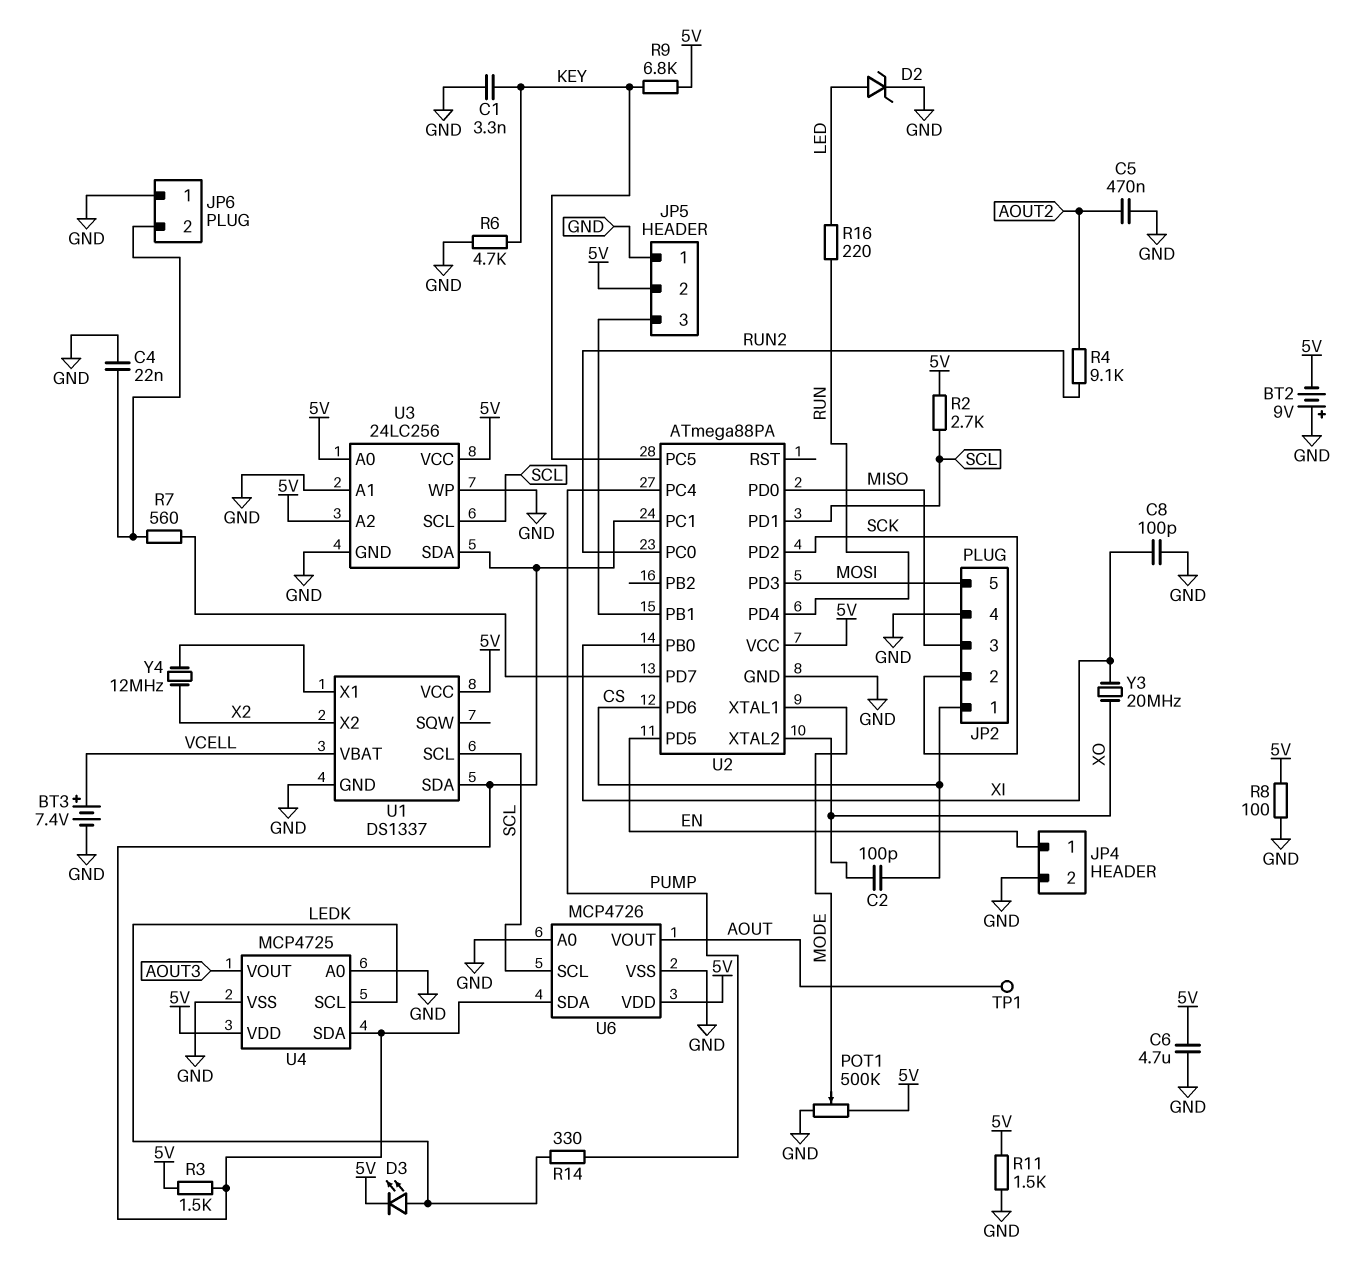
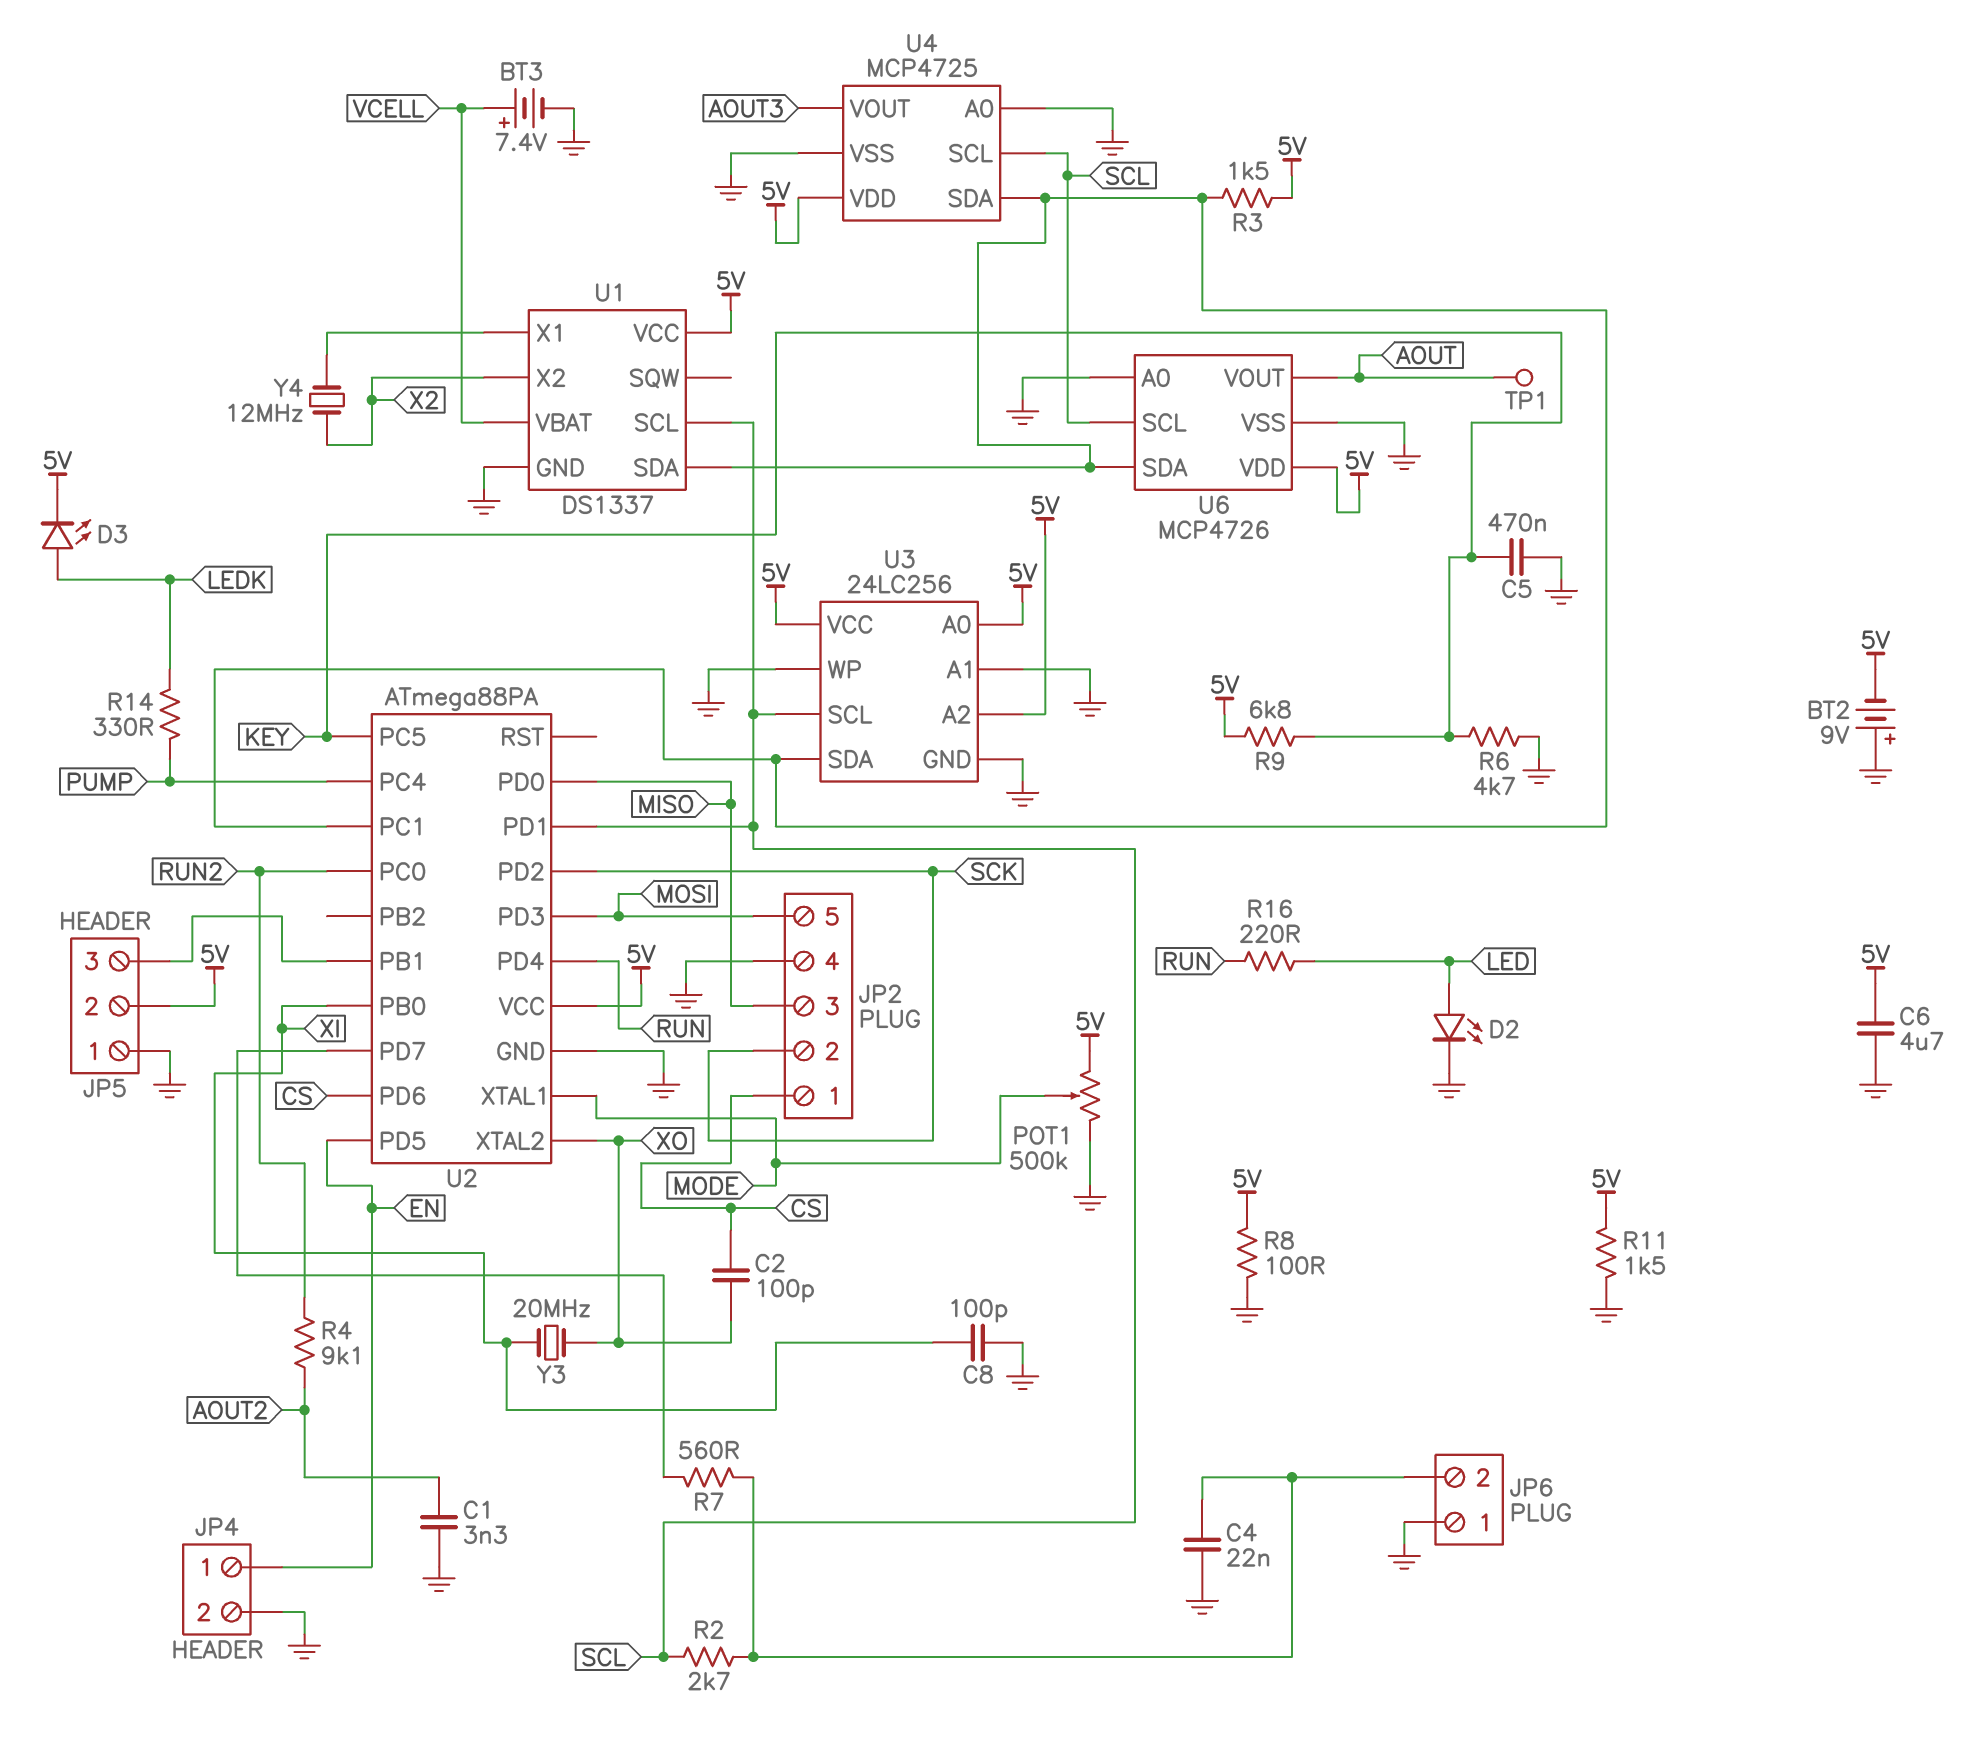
C1: 3.3nF (GND, KEY) -> 3.3nF (AOUT2, GND)
C5: 470nF (AOUT2, GND) -> 470nF (GND, KEY)
D2: zener (A LED, K GND) -> LED (A LED, K GND)
R2: 2.7k (5V, SCL) -> 2.7k (JP6/2, SCL)
U4 pin SCL: LEDK -> SCL

